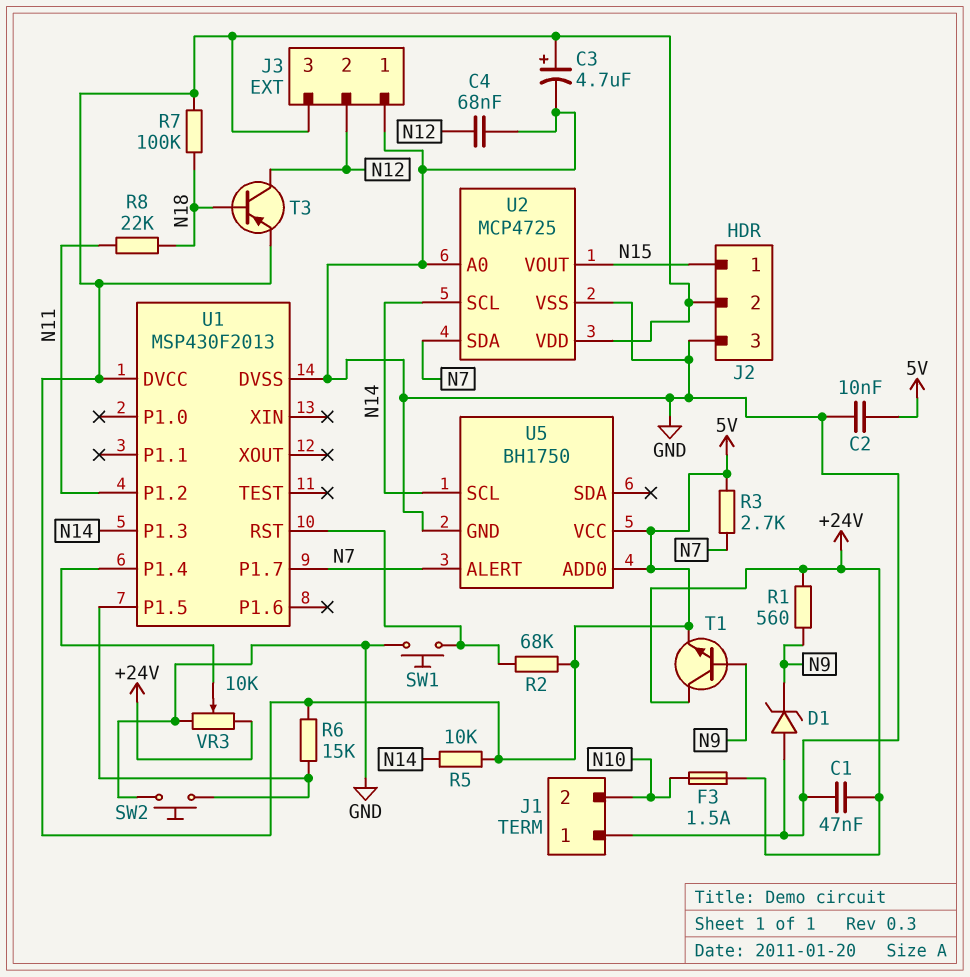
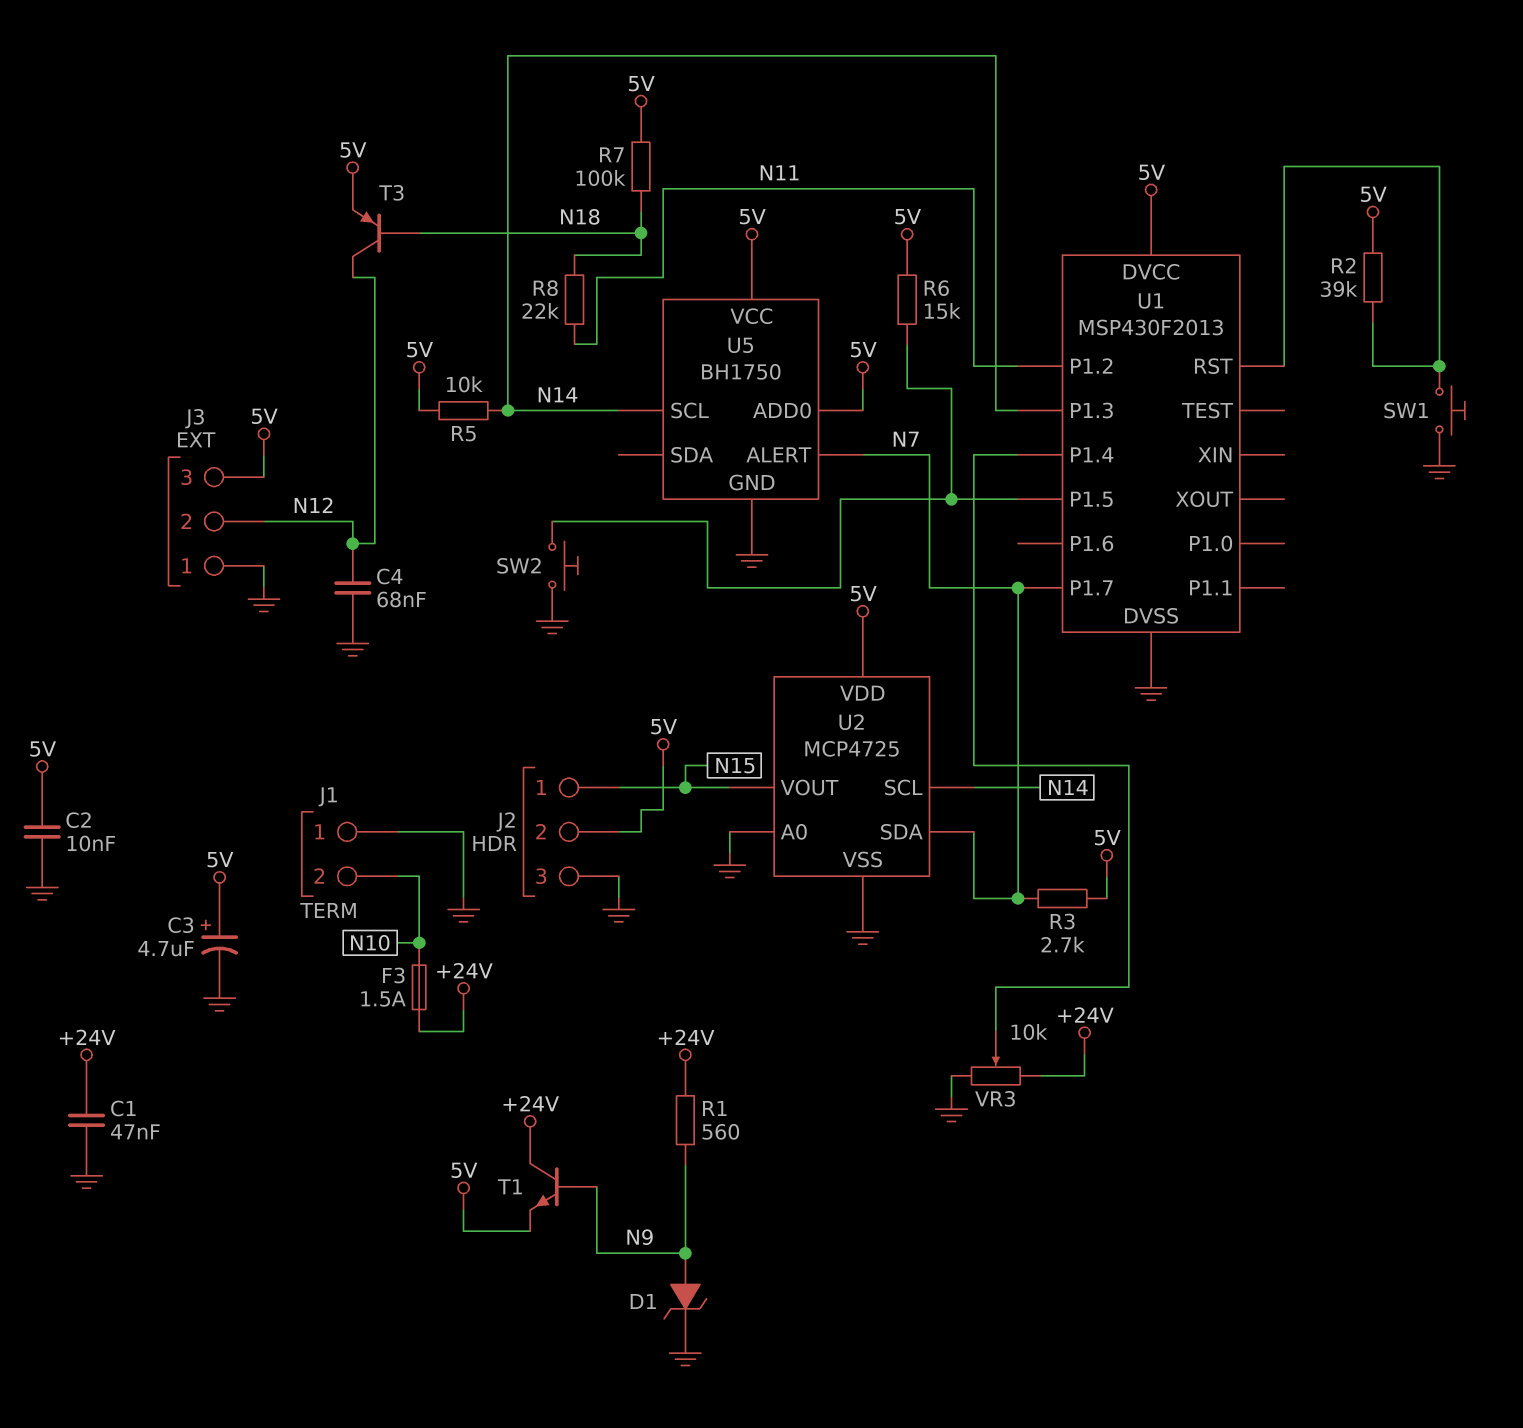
D1: zener (A GND, K N9) -> zener (A N9, K GND)
R2: 68k (5V, U1/RST) -> 39k (5V, U1/RST)

